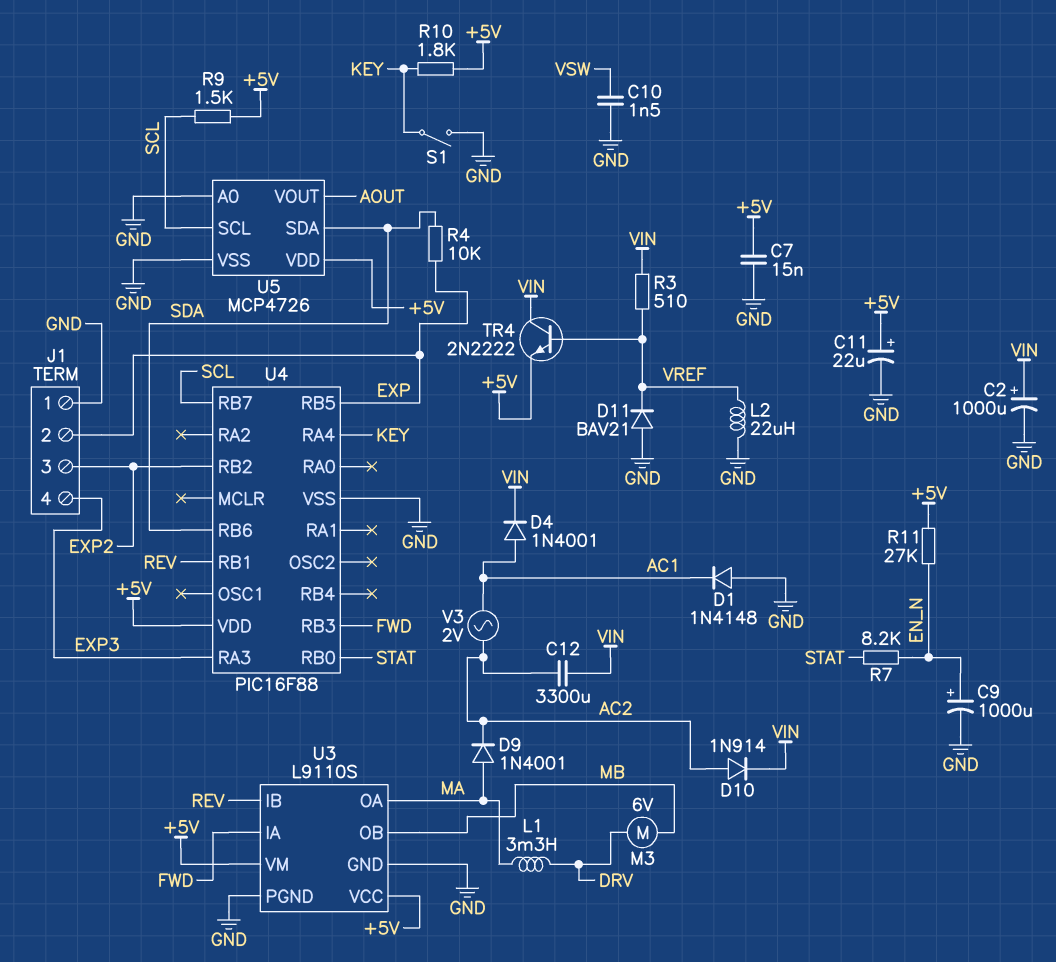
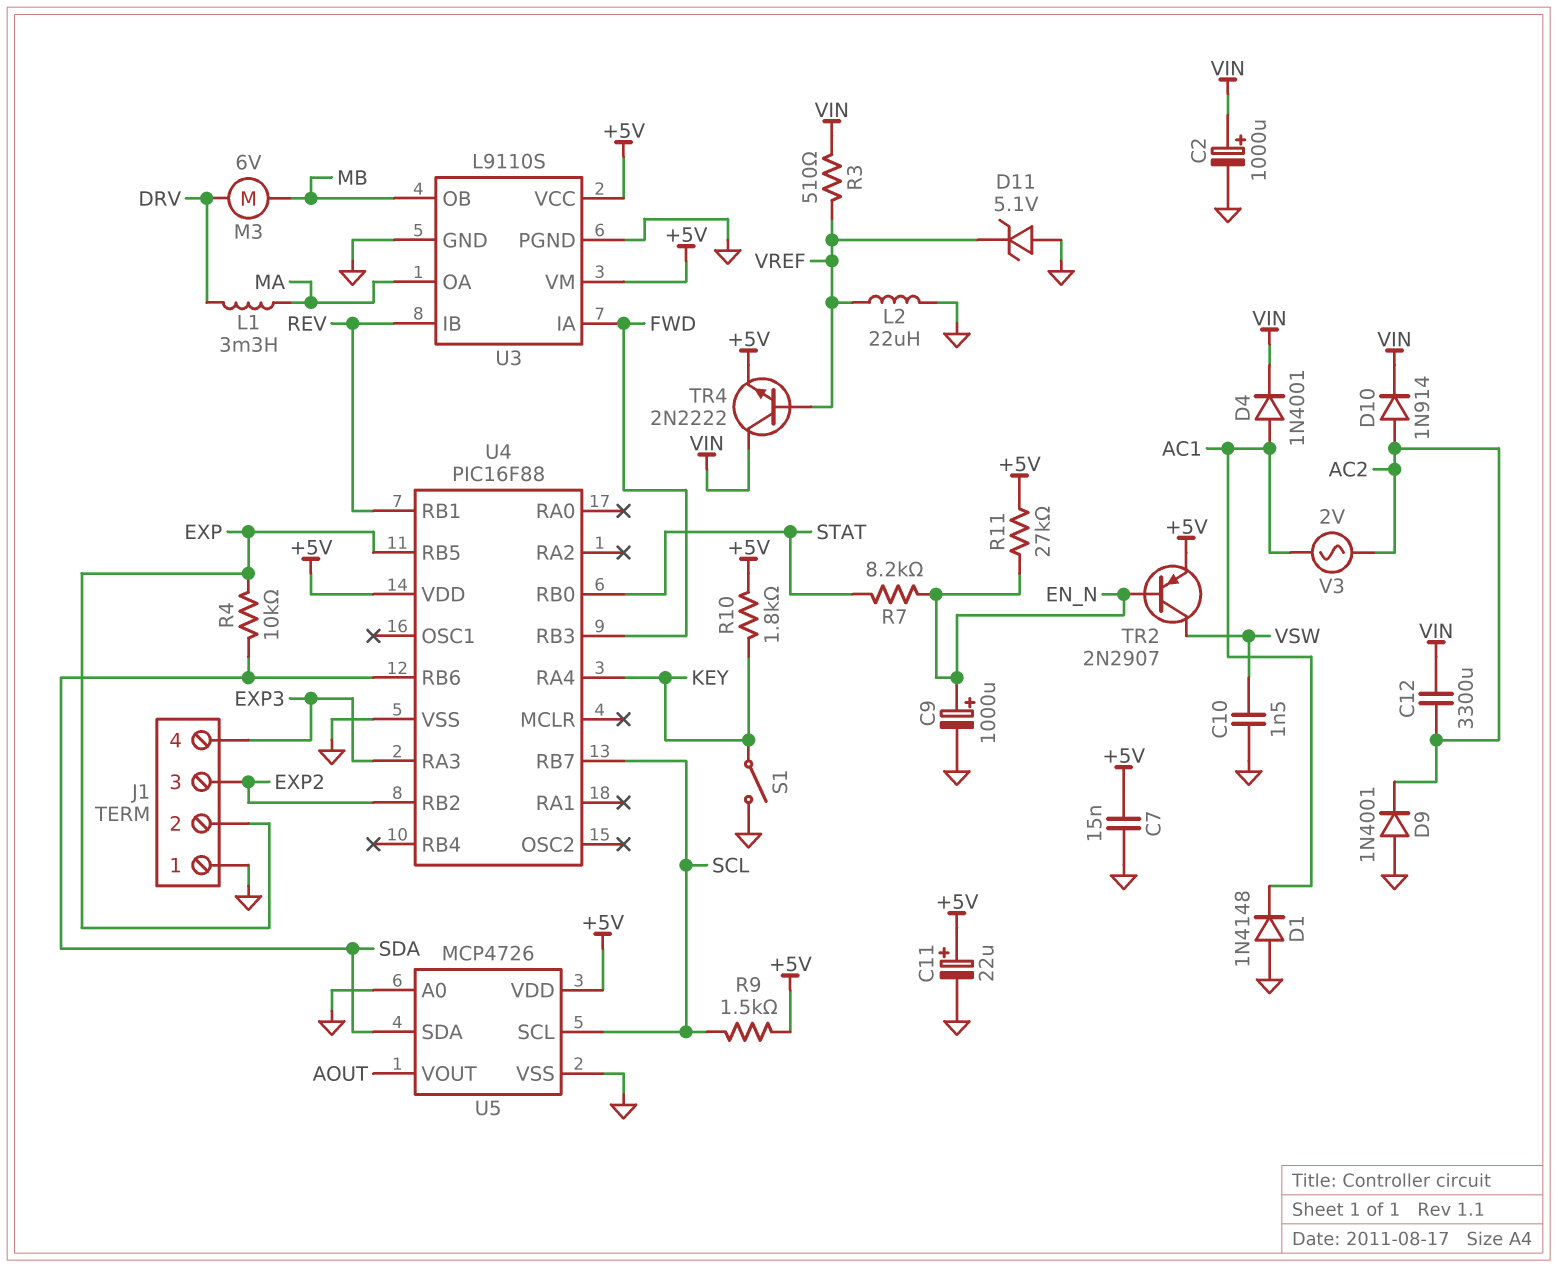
D9: diode 1N4001 (A MA, K AC2) -> diode 1N4001 (A GND, K AC2)
D11: diode BAV21 (A GND, K VREF) -> zener 5.1V (A GND, K VREF)
TR2: none -> PNP 2N2907 (B EN_N, C VSW, E +5V)

